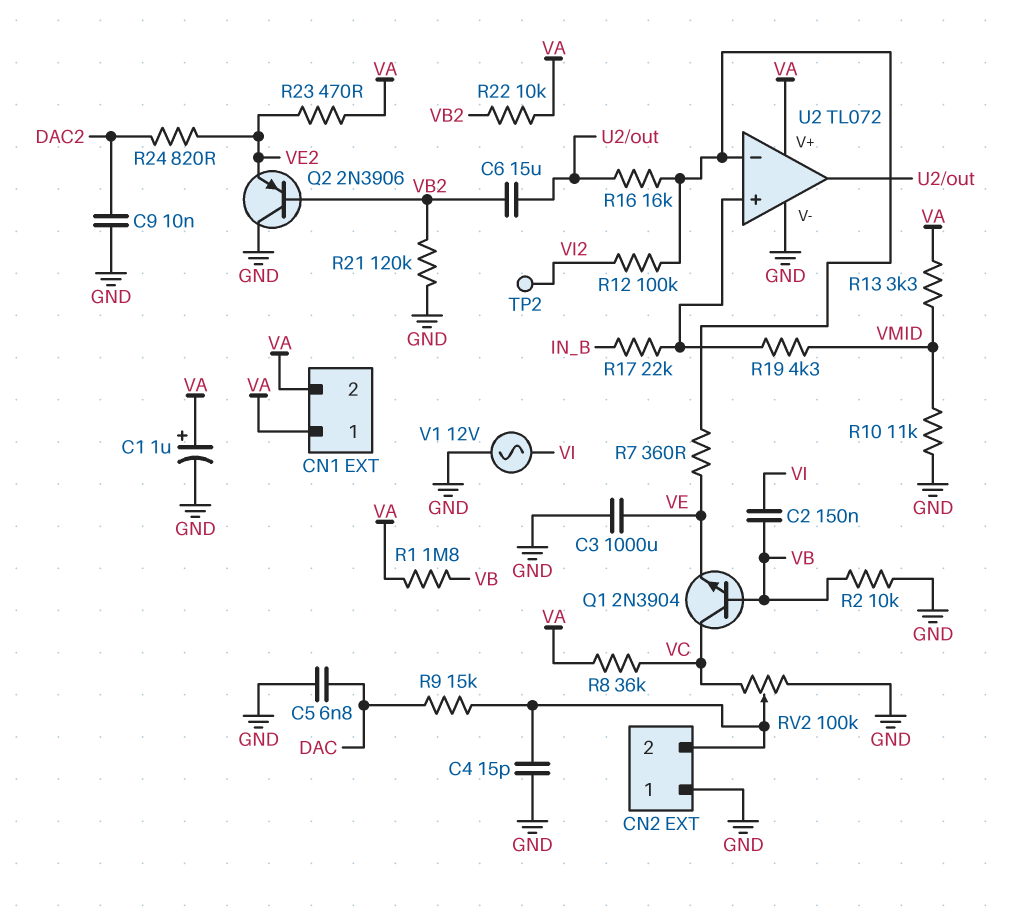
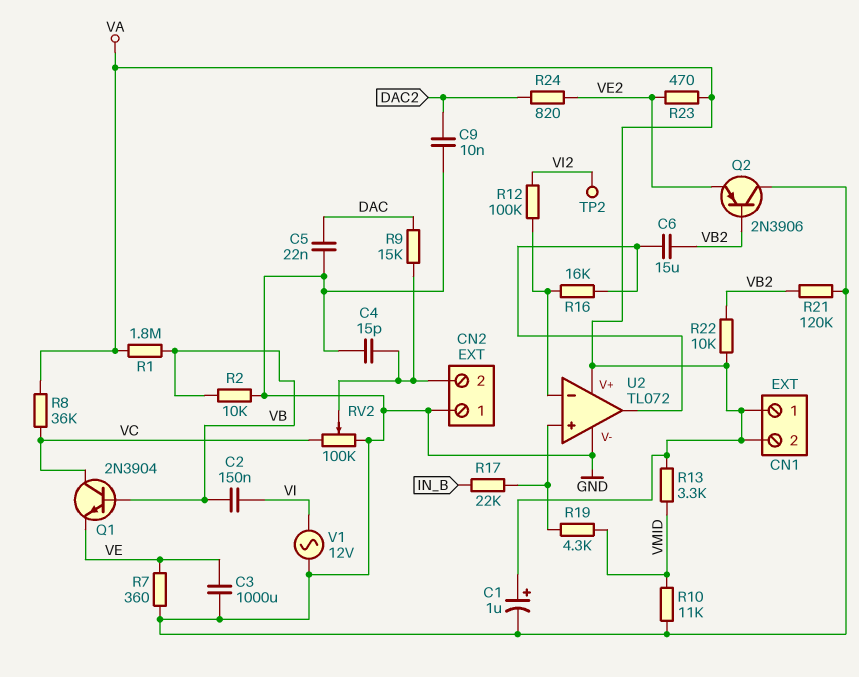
C5: 6.8nF (DAC, GND) -> 22nF (DAC, GND)
R7: 360 (U2/in-, VE) -> 360 (GND, VE)

